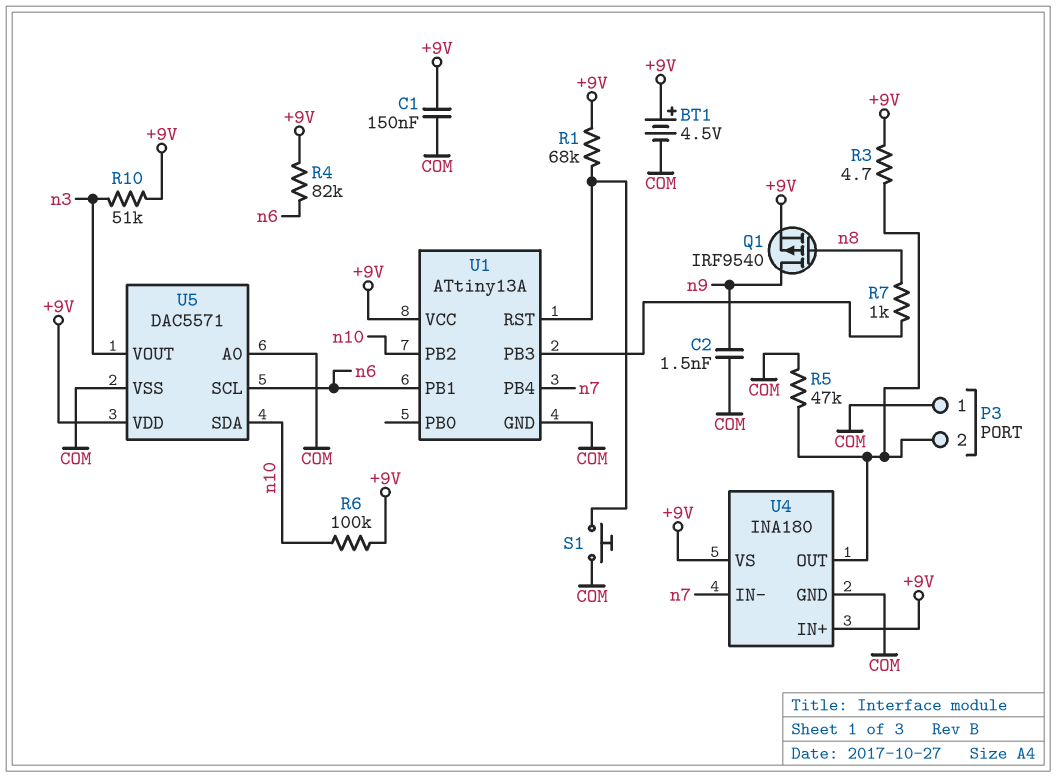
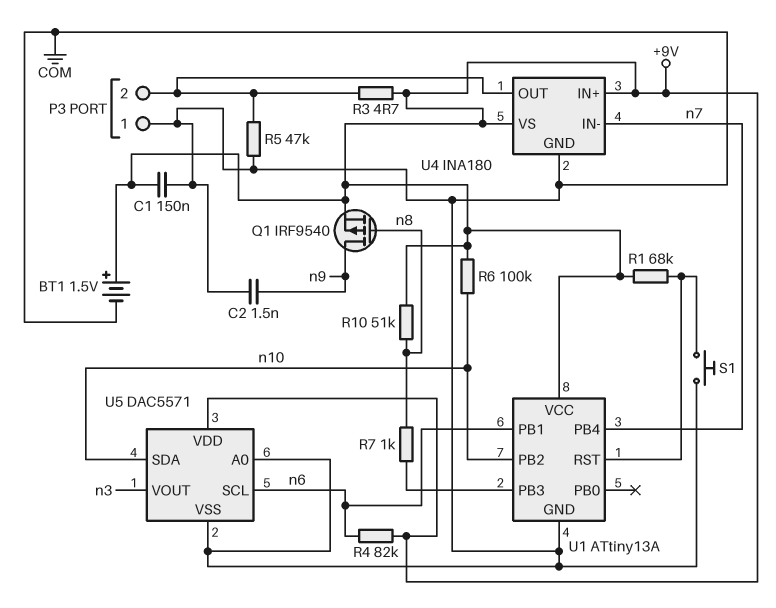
BT1: 4.5V (plus +9V, minus COM) -> 1.5V (plus +9V, minus COM)
R10: 51k (+9V, n3) -> 51k (+9V, n8)

